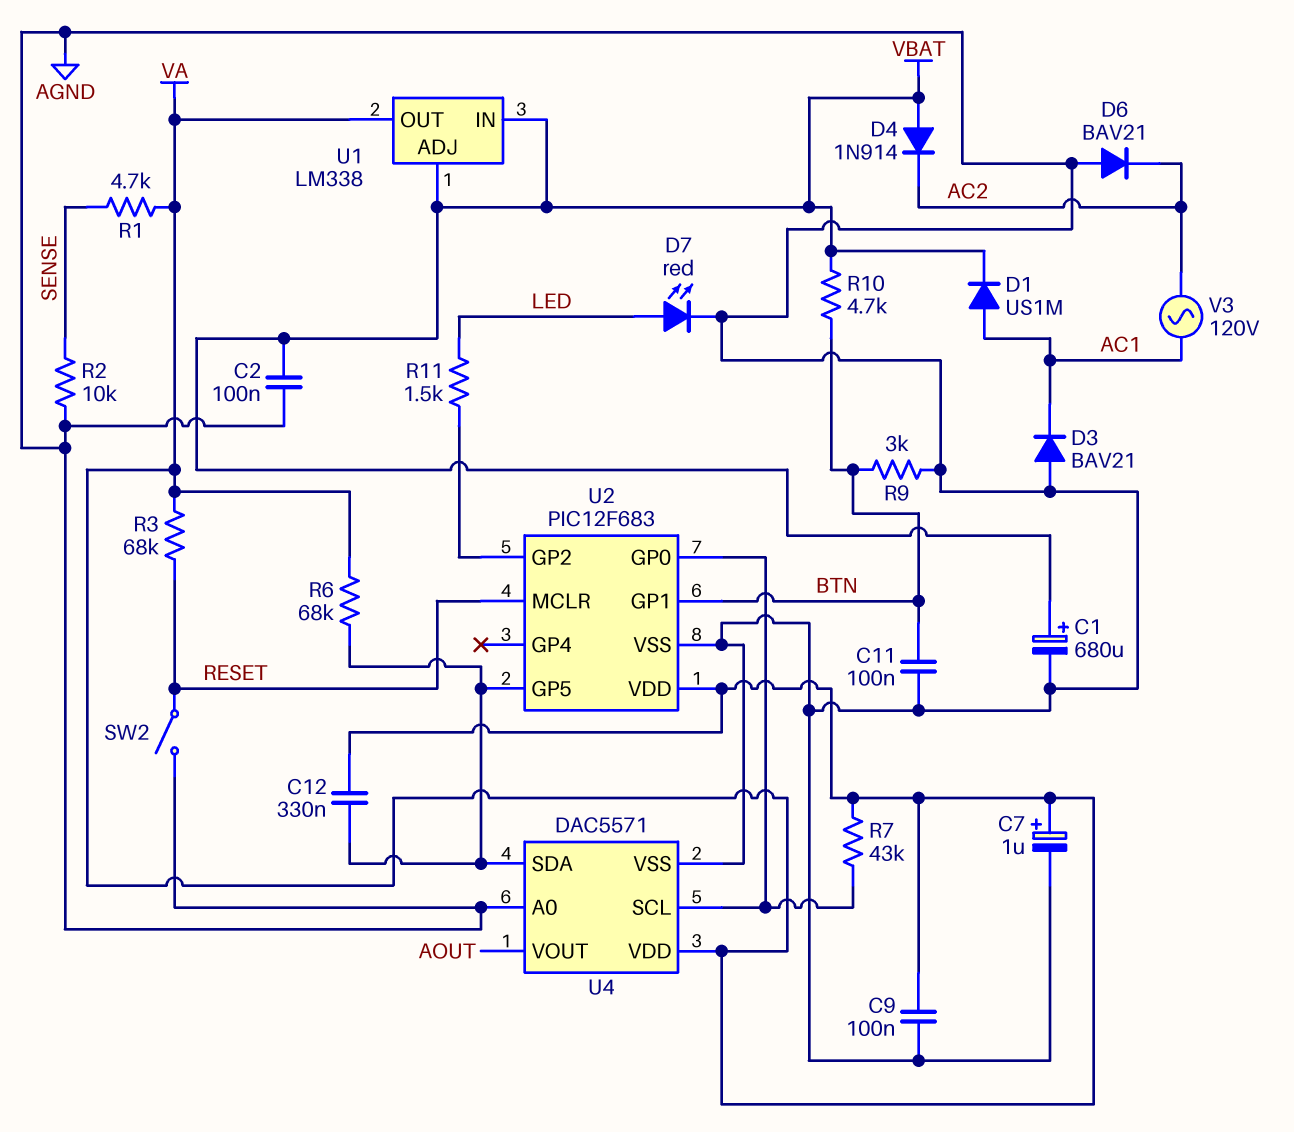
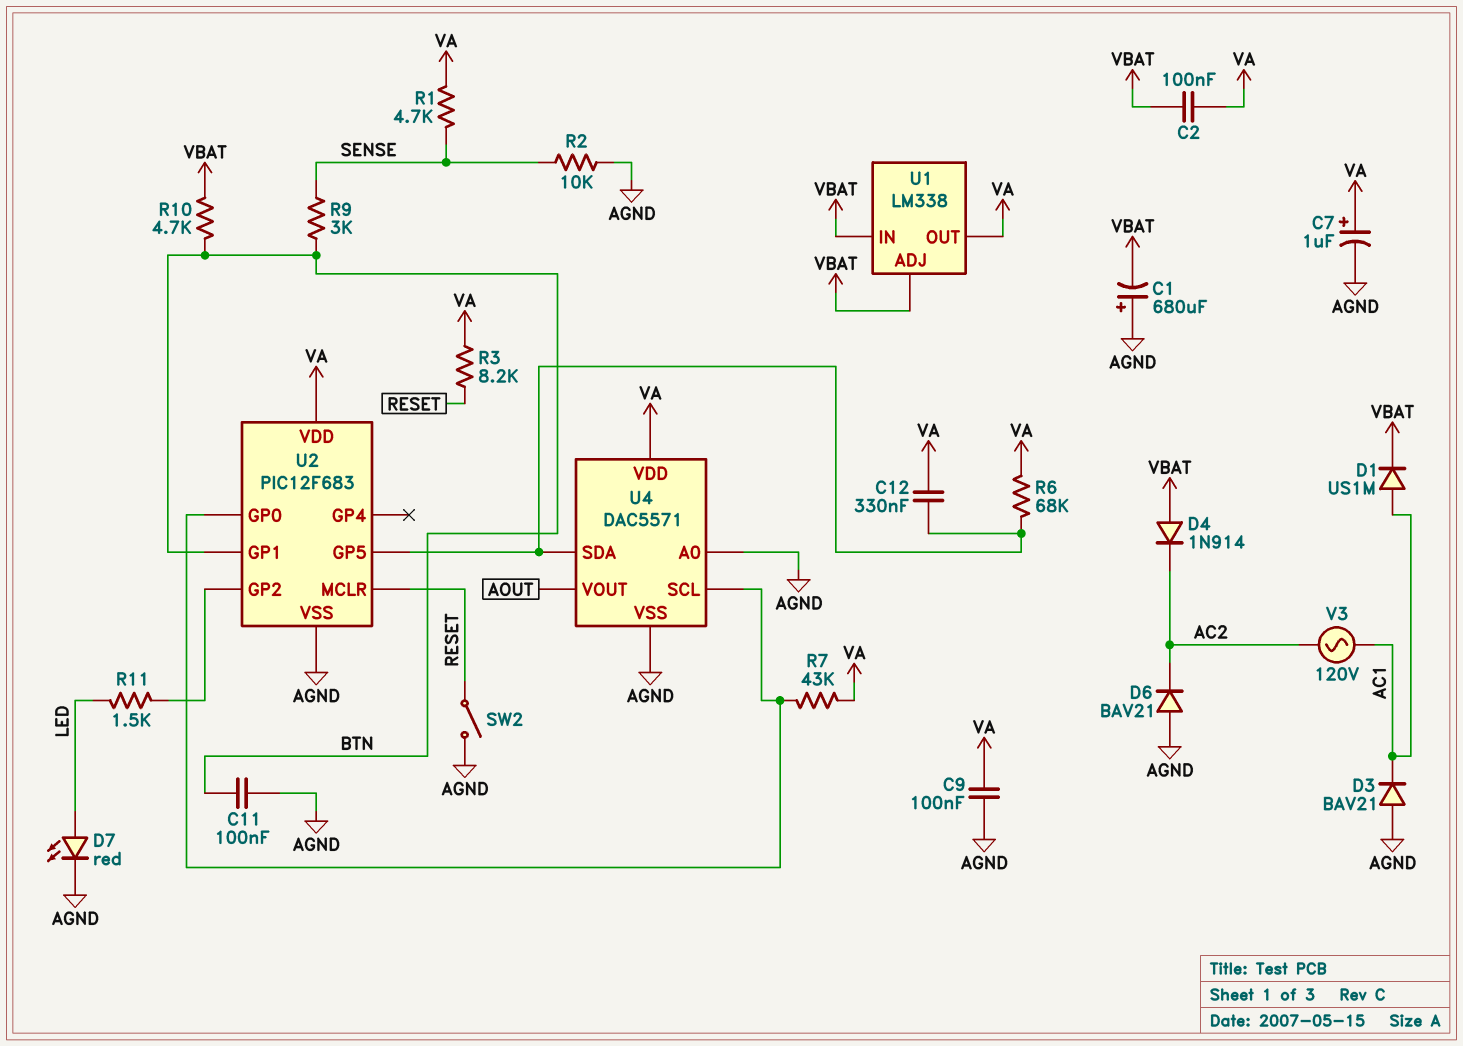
C1: 680uF (plus VBAT, minus AGND) -> 680uF (plus AGND, minus VBAT)
C2: 100nF (AGND, VBAT) -> 100nF (VA, VBAT)
R3: 68k (RESET, VA) -> 8.2k (RESET, VA)
R9: 3k (AGND, BTN) -> 3k (BTN, SENSE)

